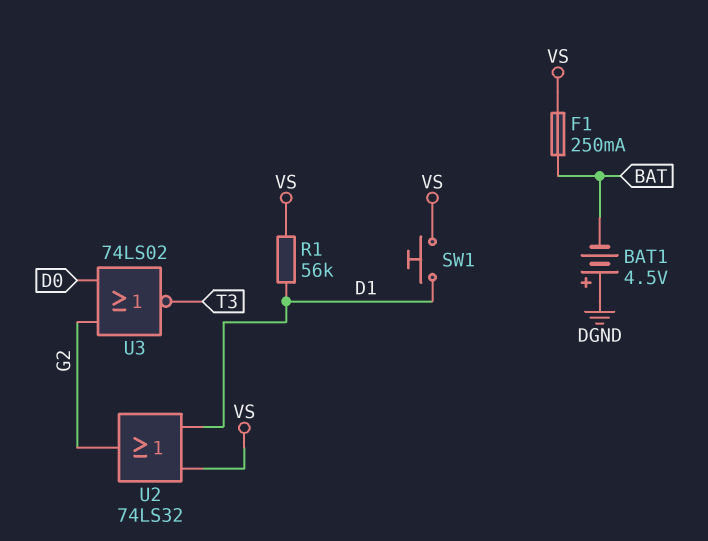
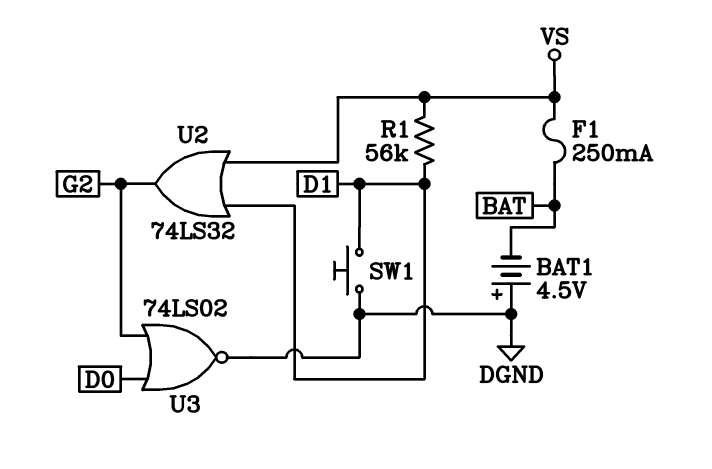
SW1: button (D1, VS) -> button (D1, DGND)
U3: NOR 74LS02 (in D0, in G2, out T3) -> NOR 74LS02 (in D0, in G2, out DGND)

